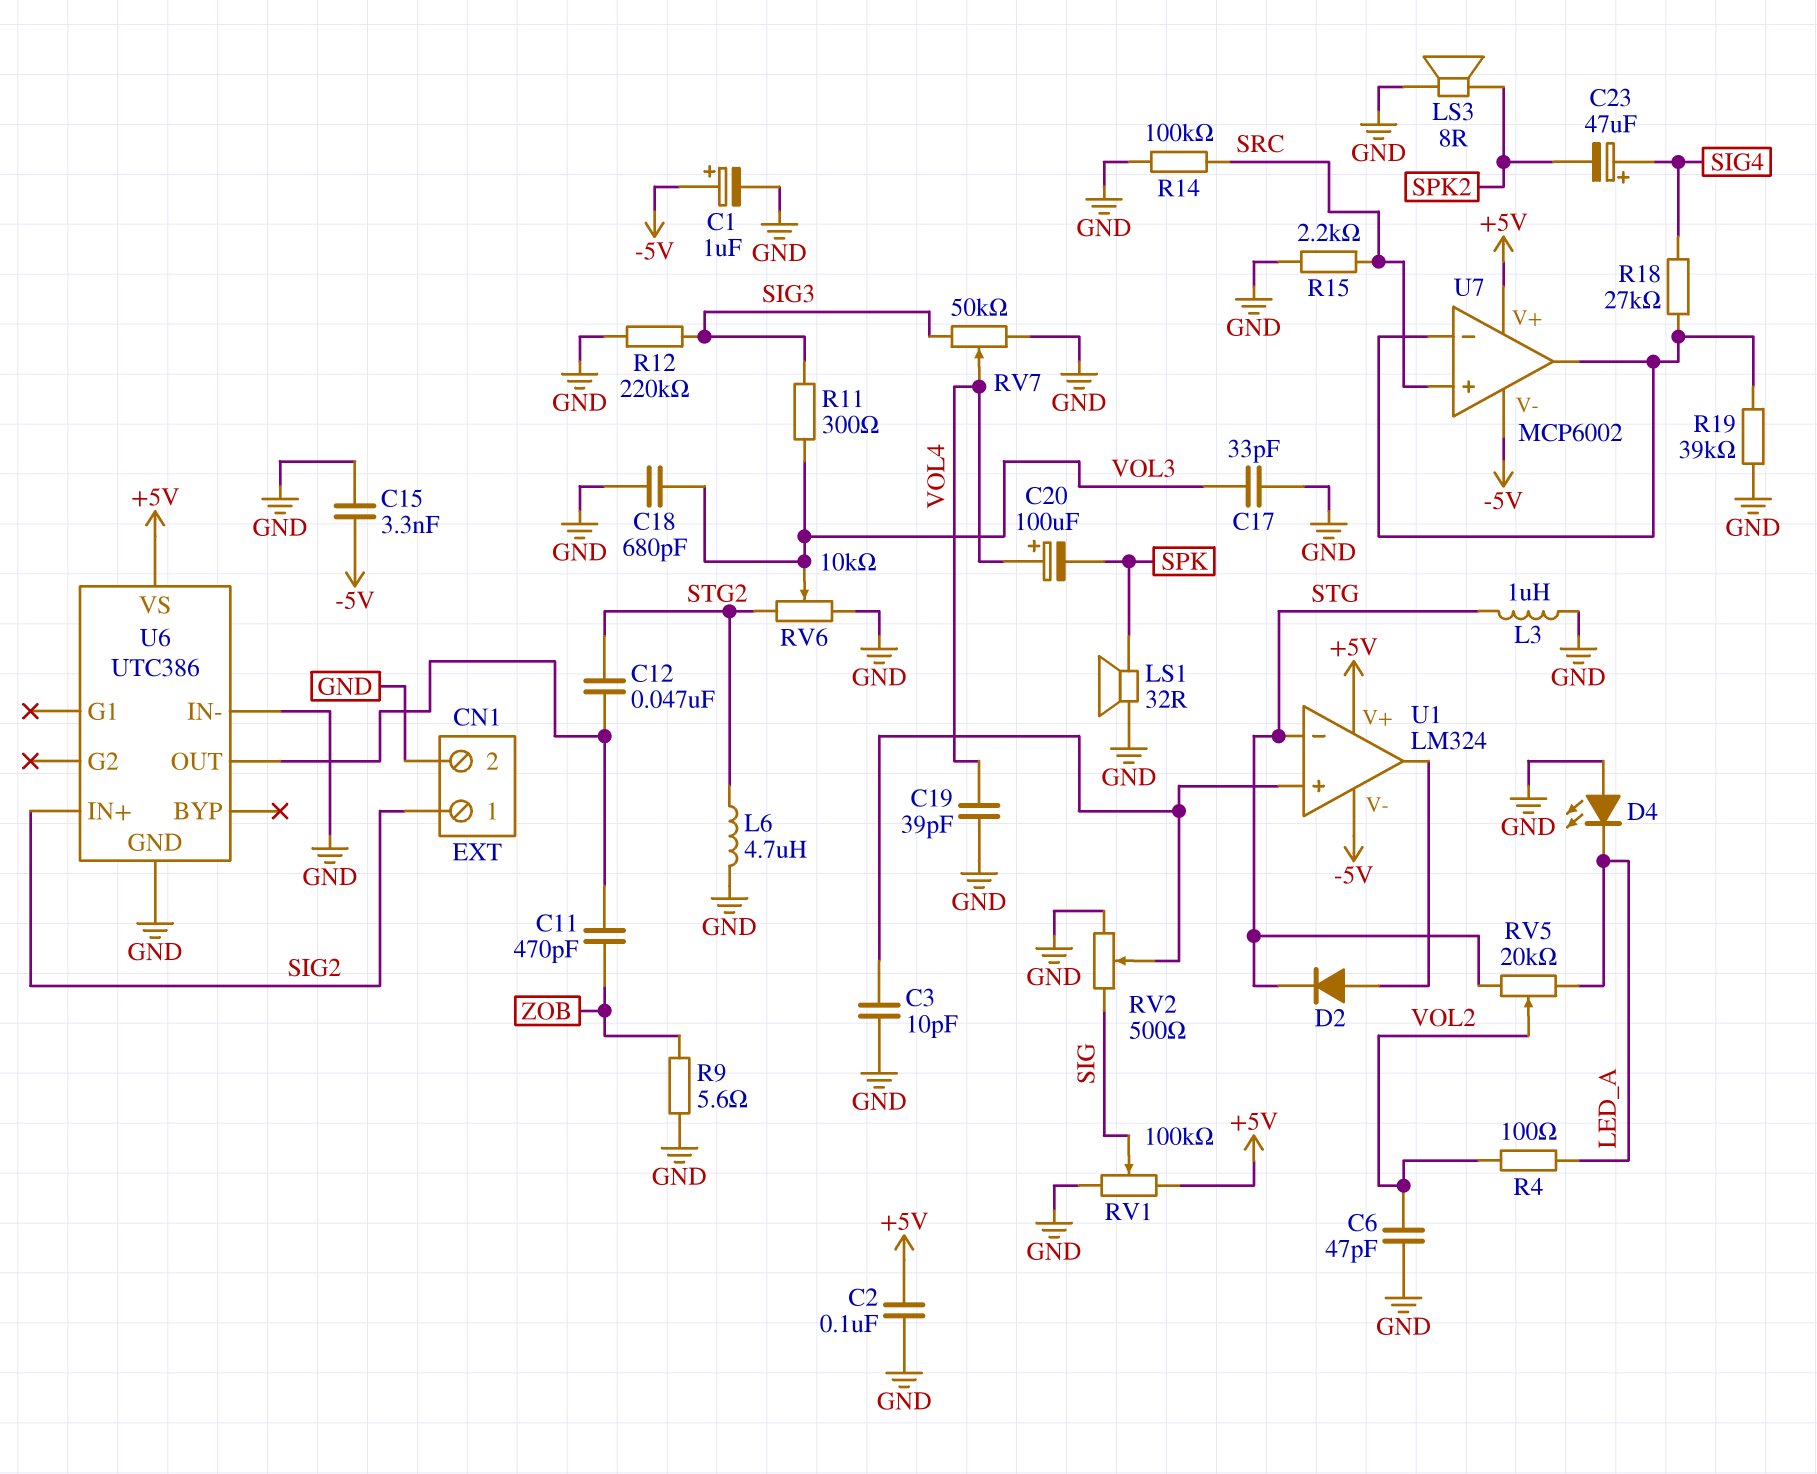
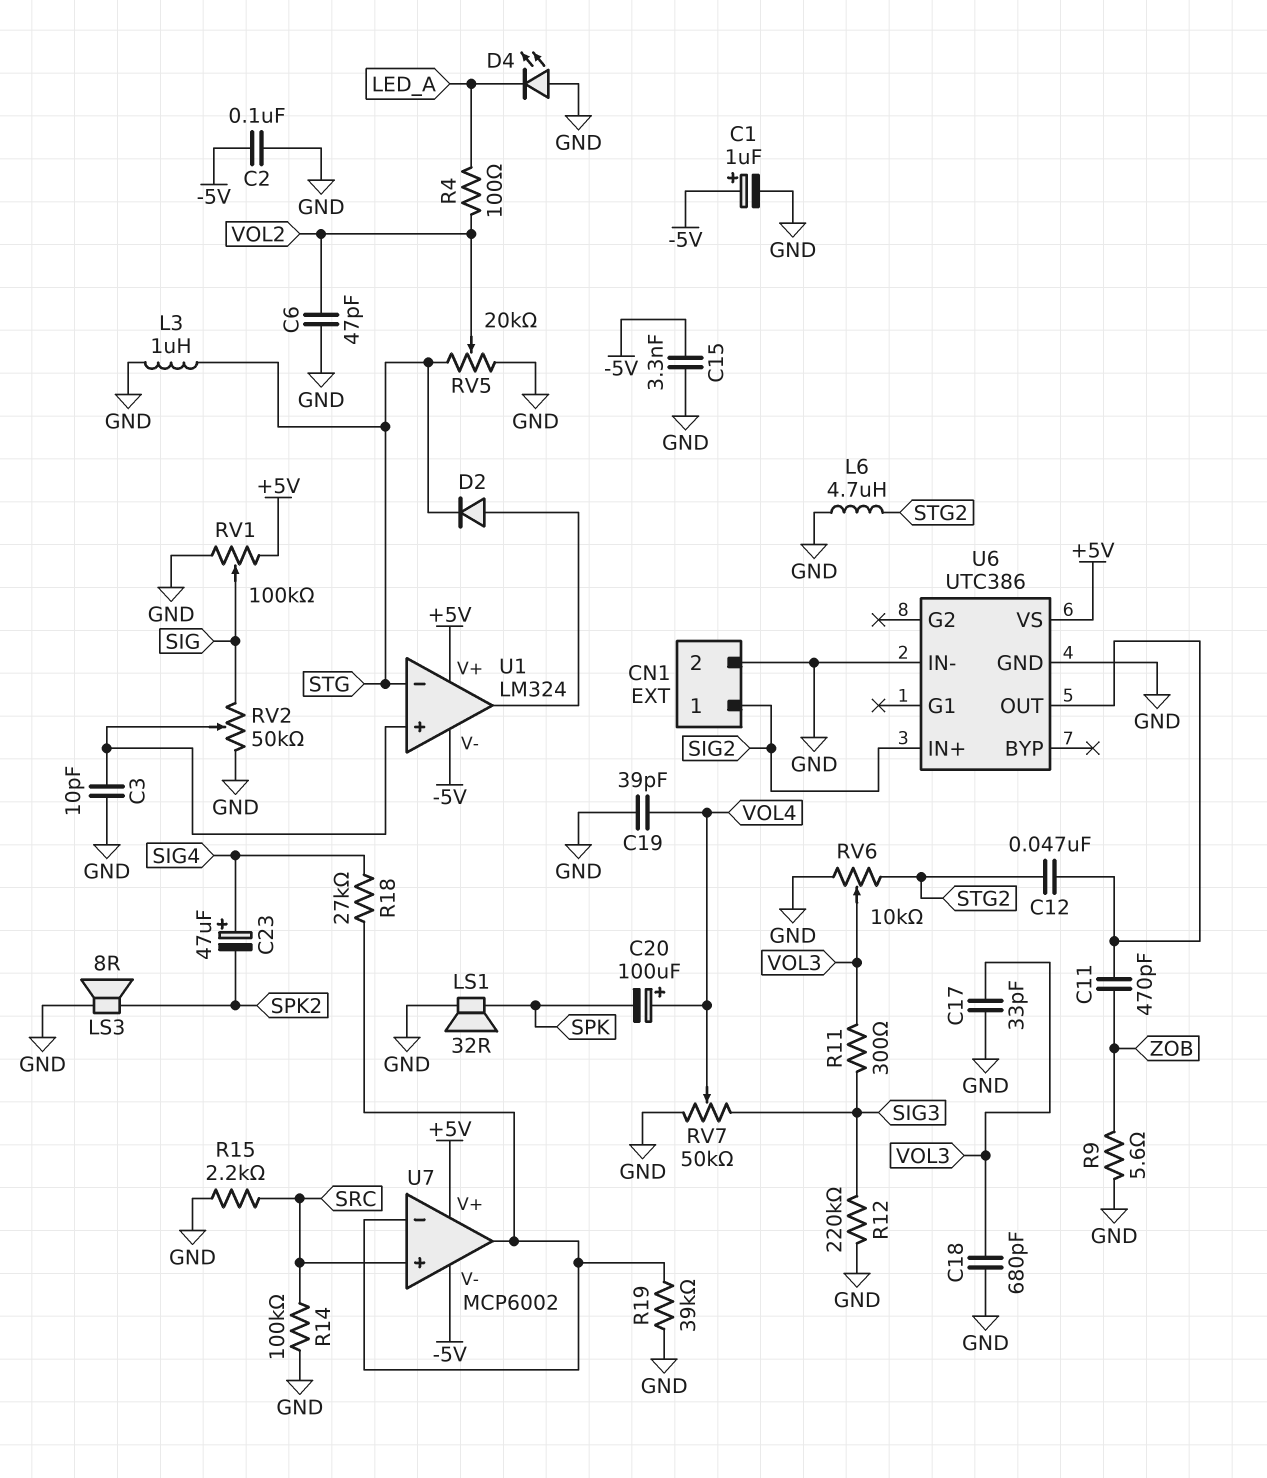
C2: 100nF (+5V, GND) -> 100nF (-5V, GND)
RV2: 500 (GND, SIG, wiper U1/in+) -> 50k (GND, SIG, wiper U1/in+)
RV5: 20k (LED_A, STG, wiper VOL2) -> 20k (GND, STG, wiper VOL2)

